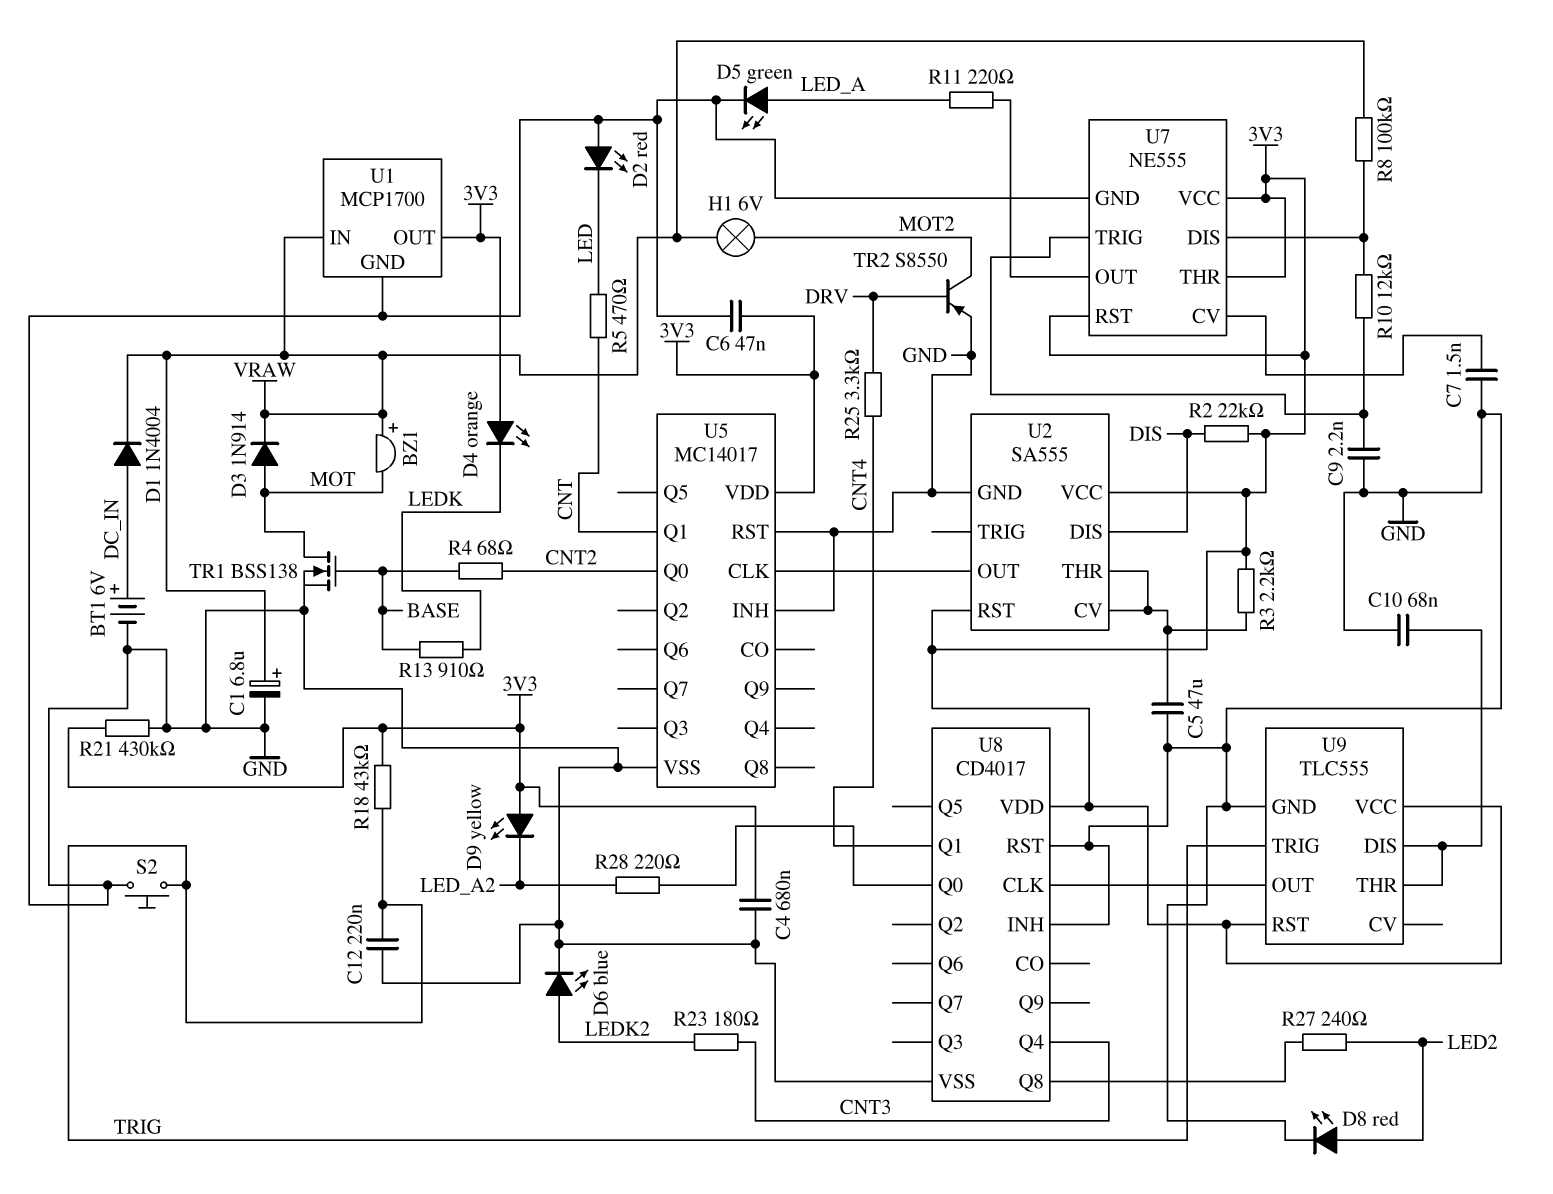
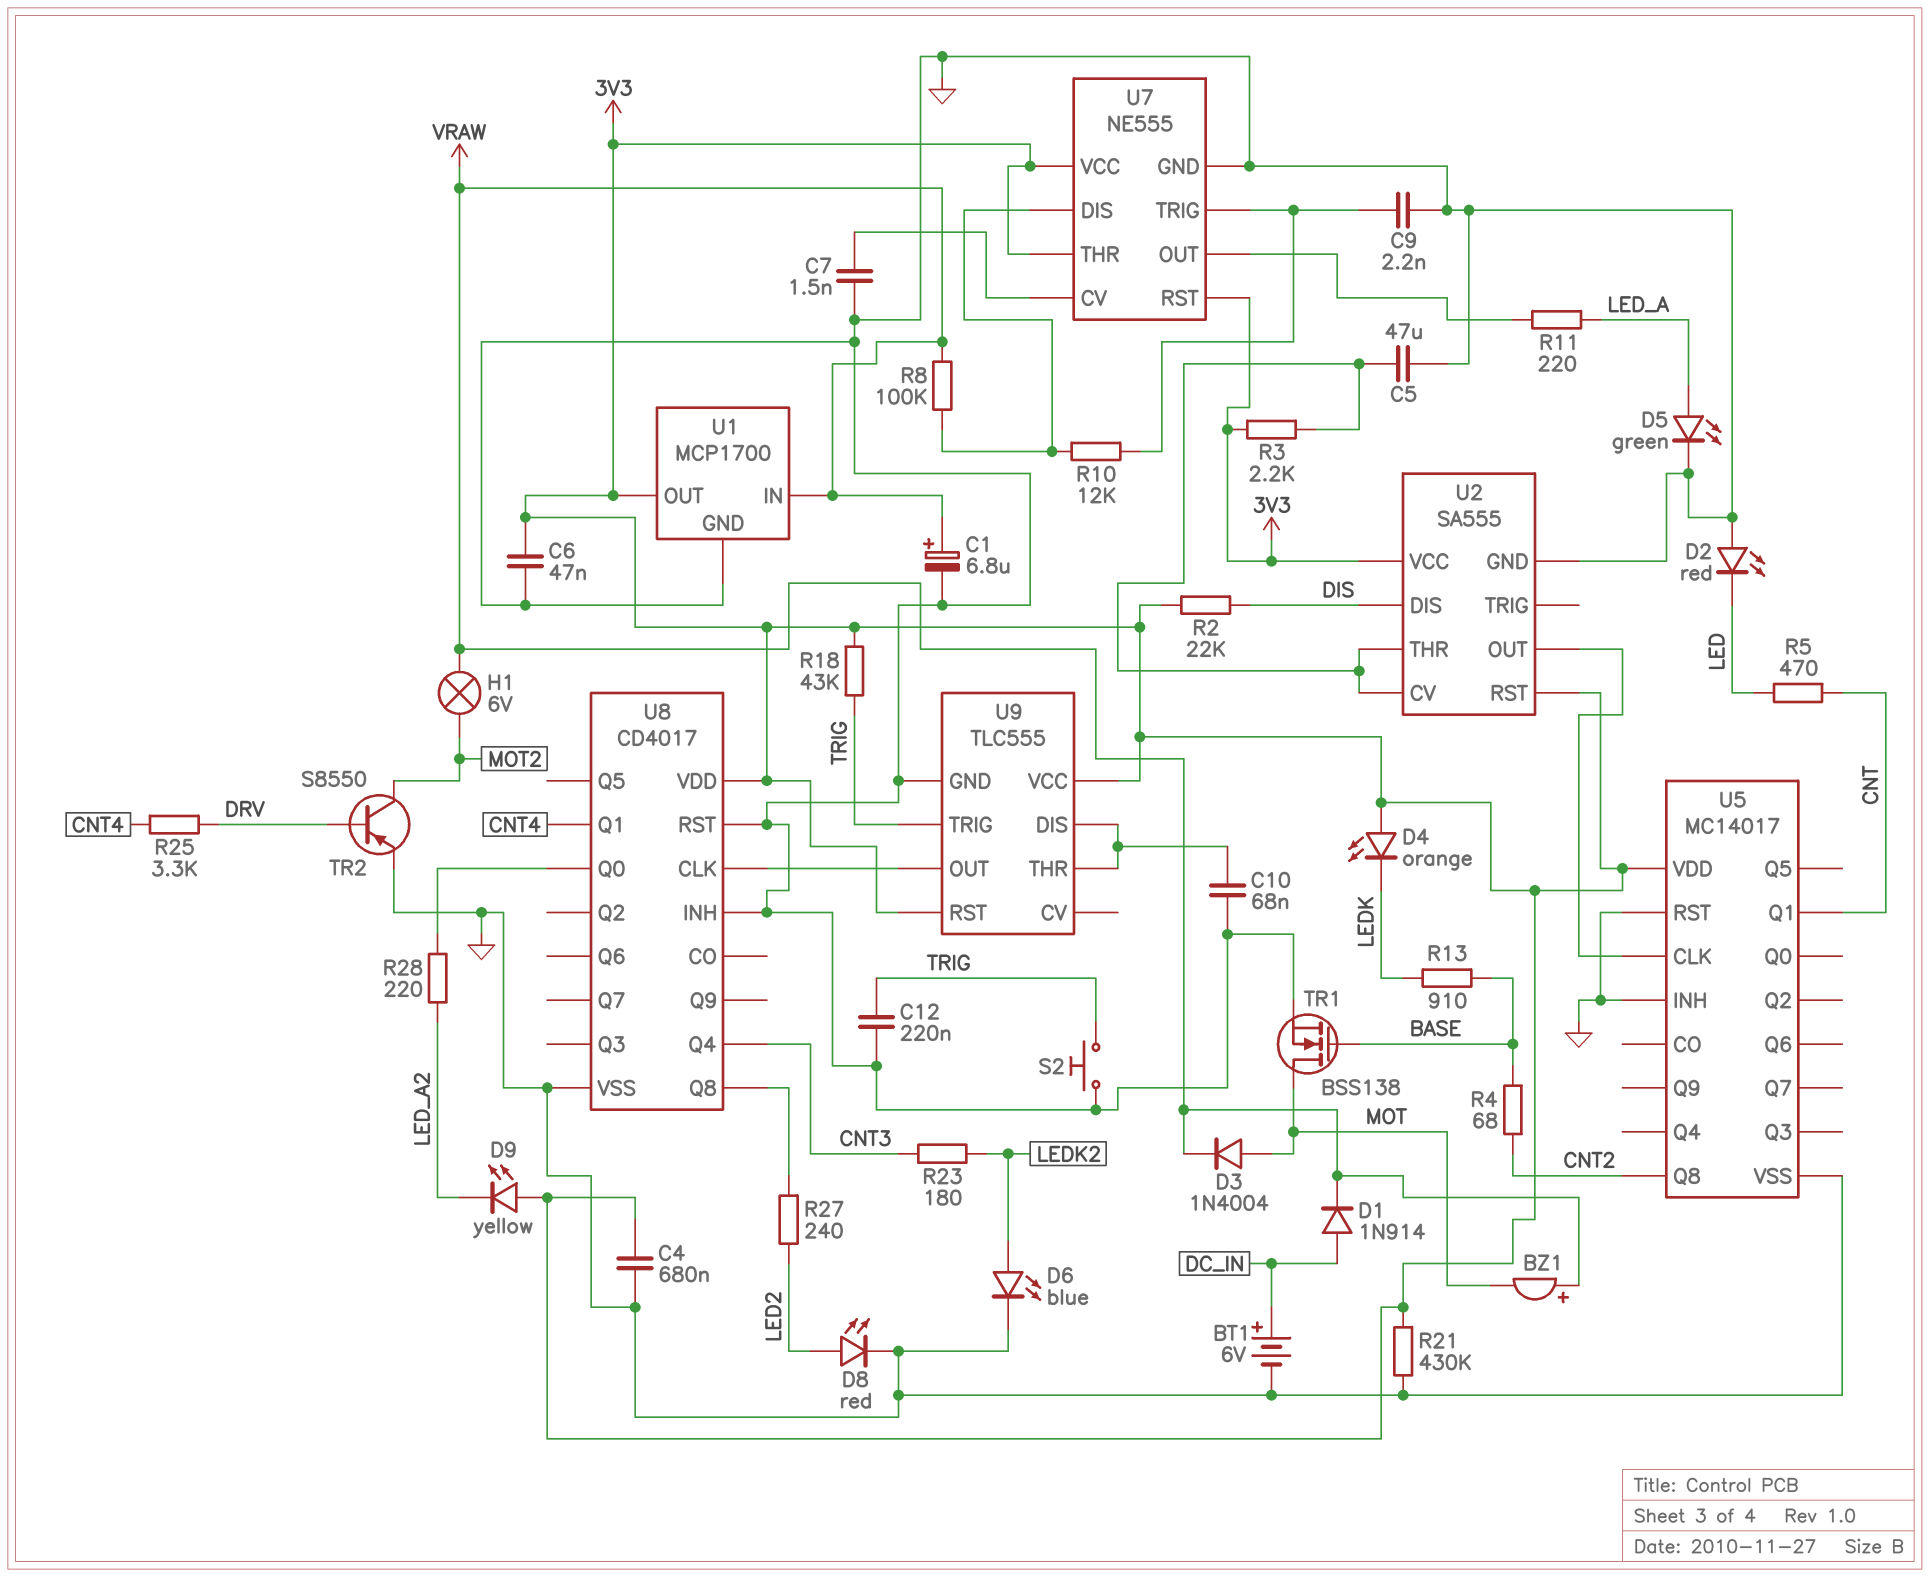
D1: diode 1N4004 (A DC_IN, K VRAW) -> diode 1N914 (A DC_IN, K VRAW)
D3: diode 1N914 (A MOT, K VRAW) -> diode 1N4004 (A MOT, K VRAW)
U5 pin Q0: CNT2 -> none
U5 pin Q8: none -> CNT2

